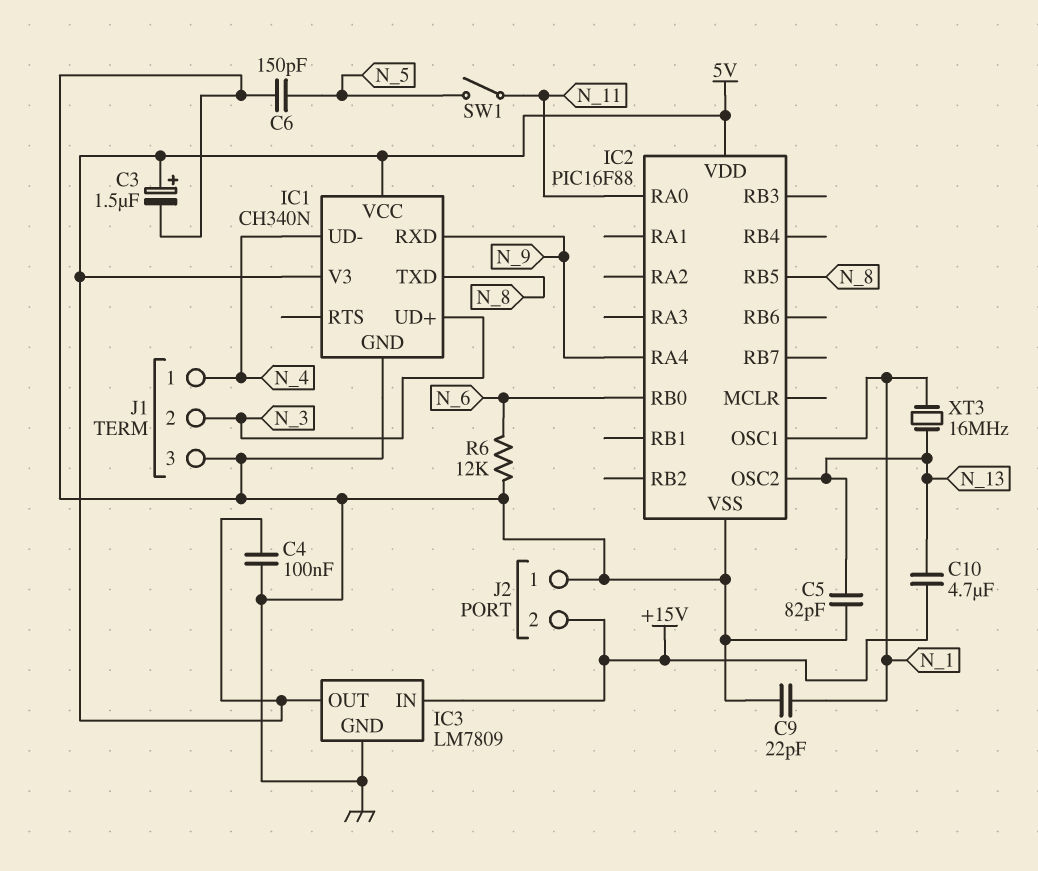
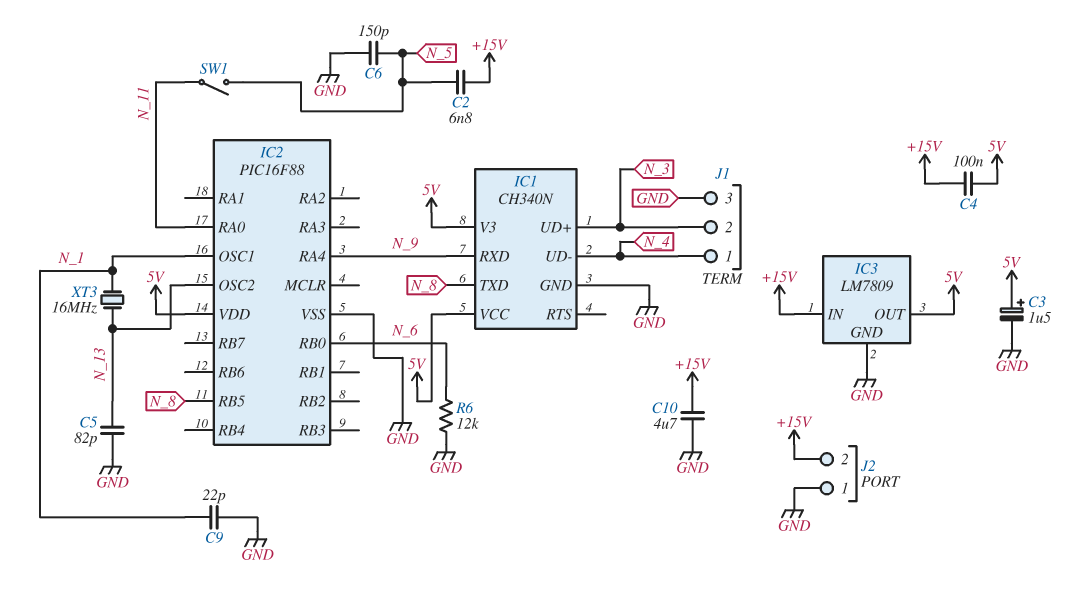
C2: none -> 6.8nF (+15V, N_5)
C4: 100nF (5V, GND) -> 100nF (+15V, 5V)
C10: 4.7uF (+15V, N_13) -> 4.7uF (+15V, GND)

